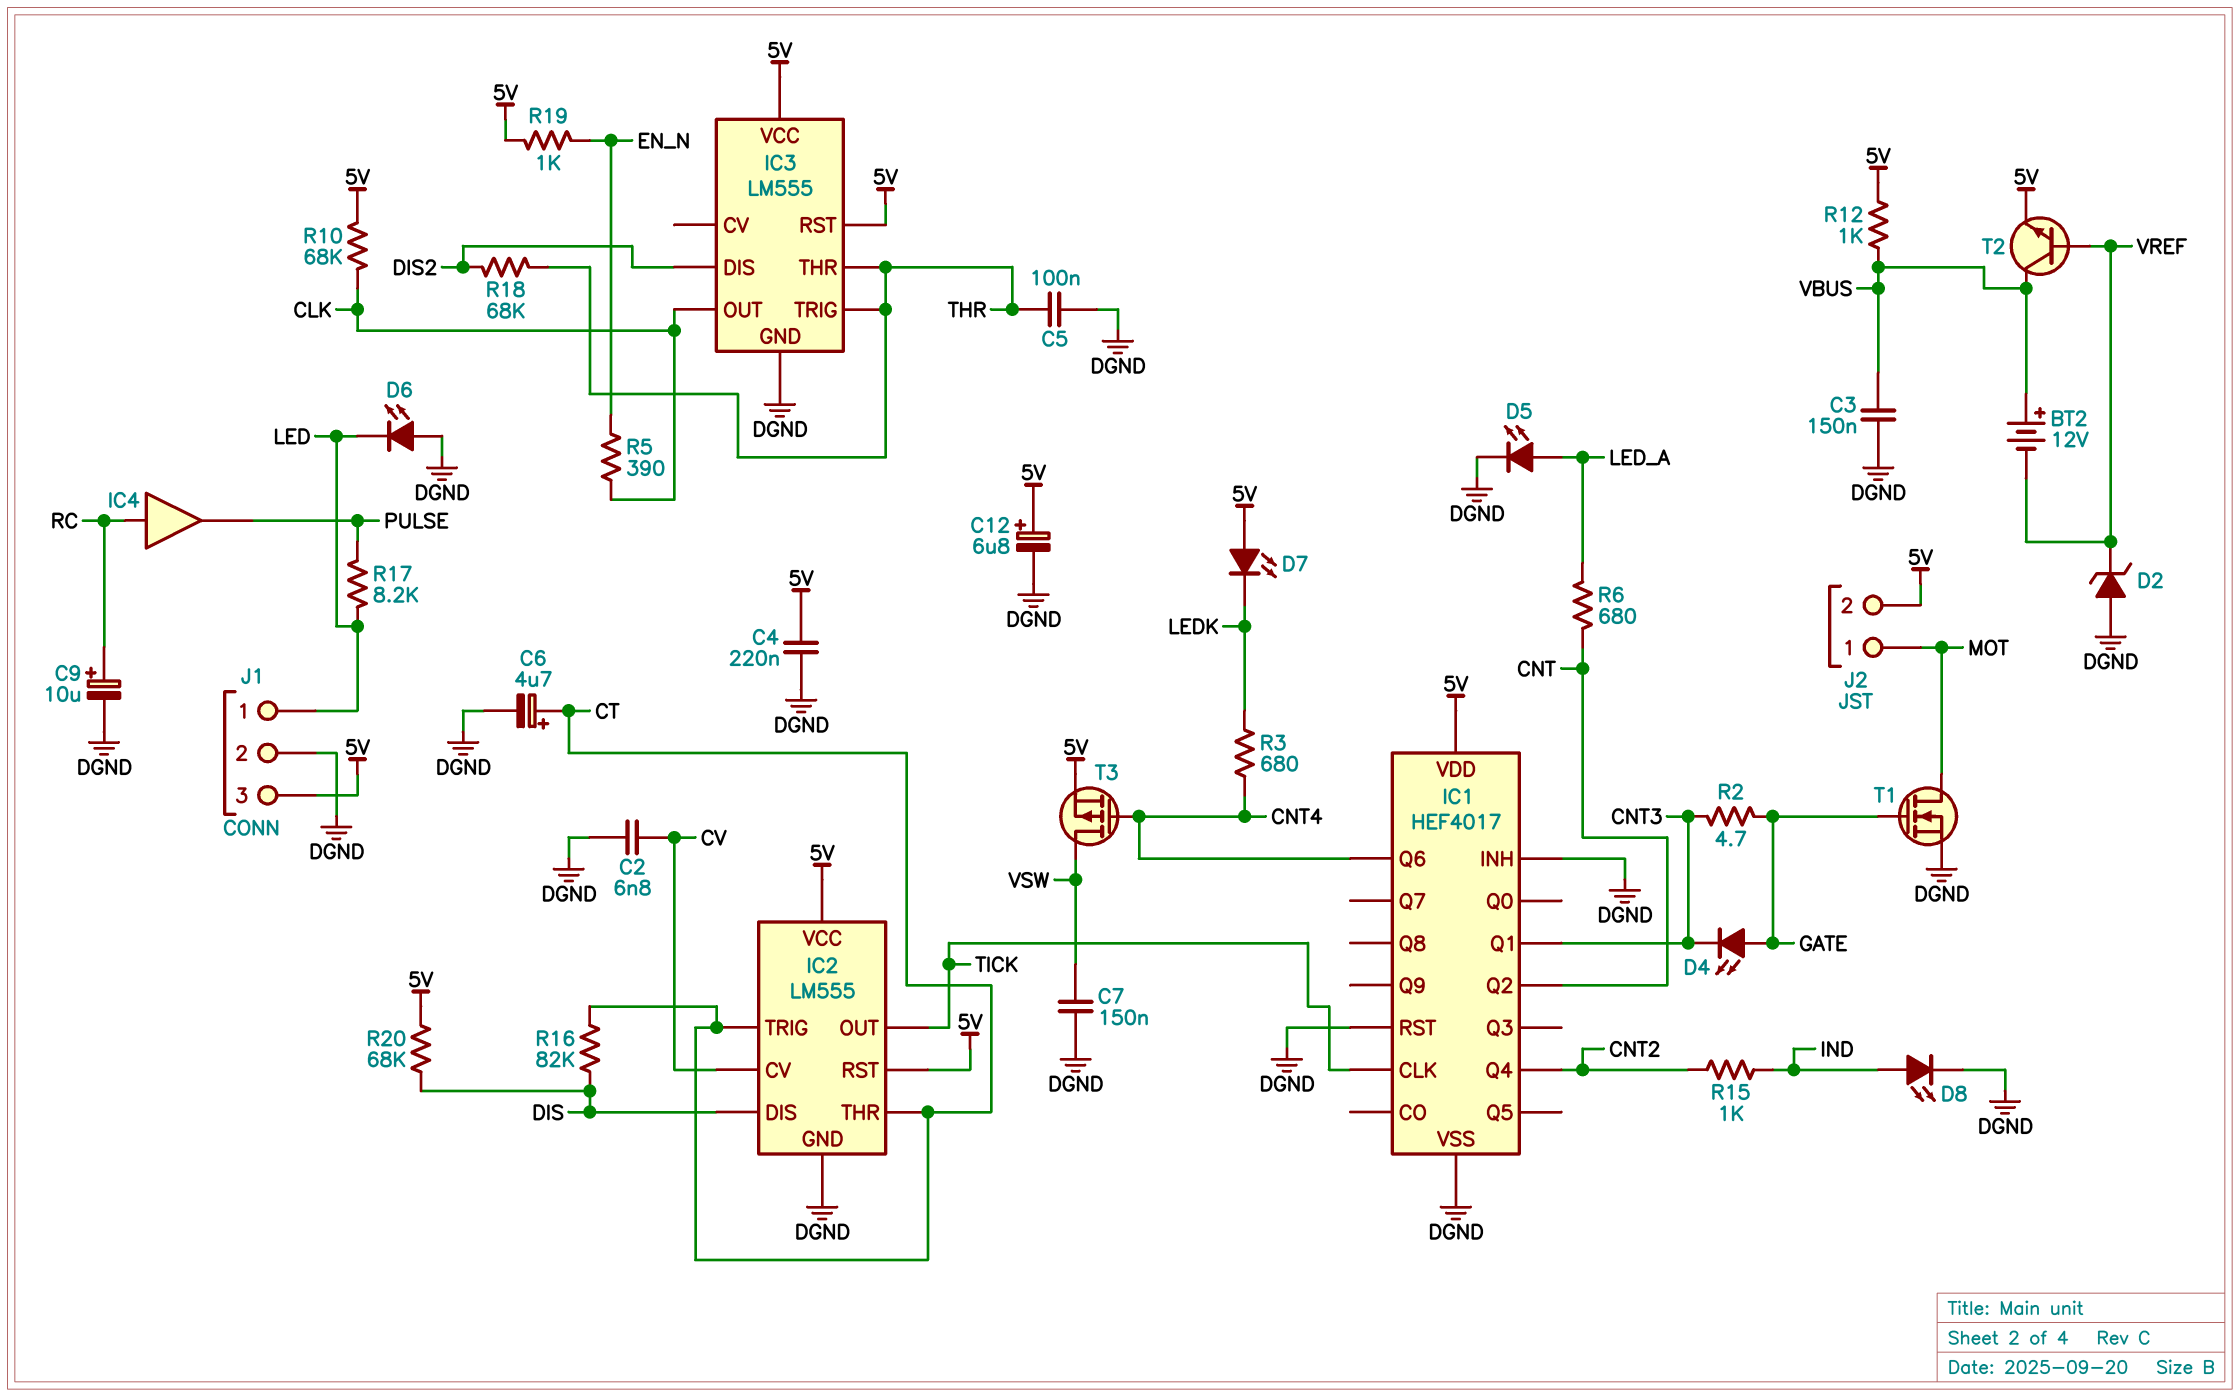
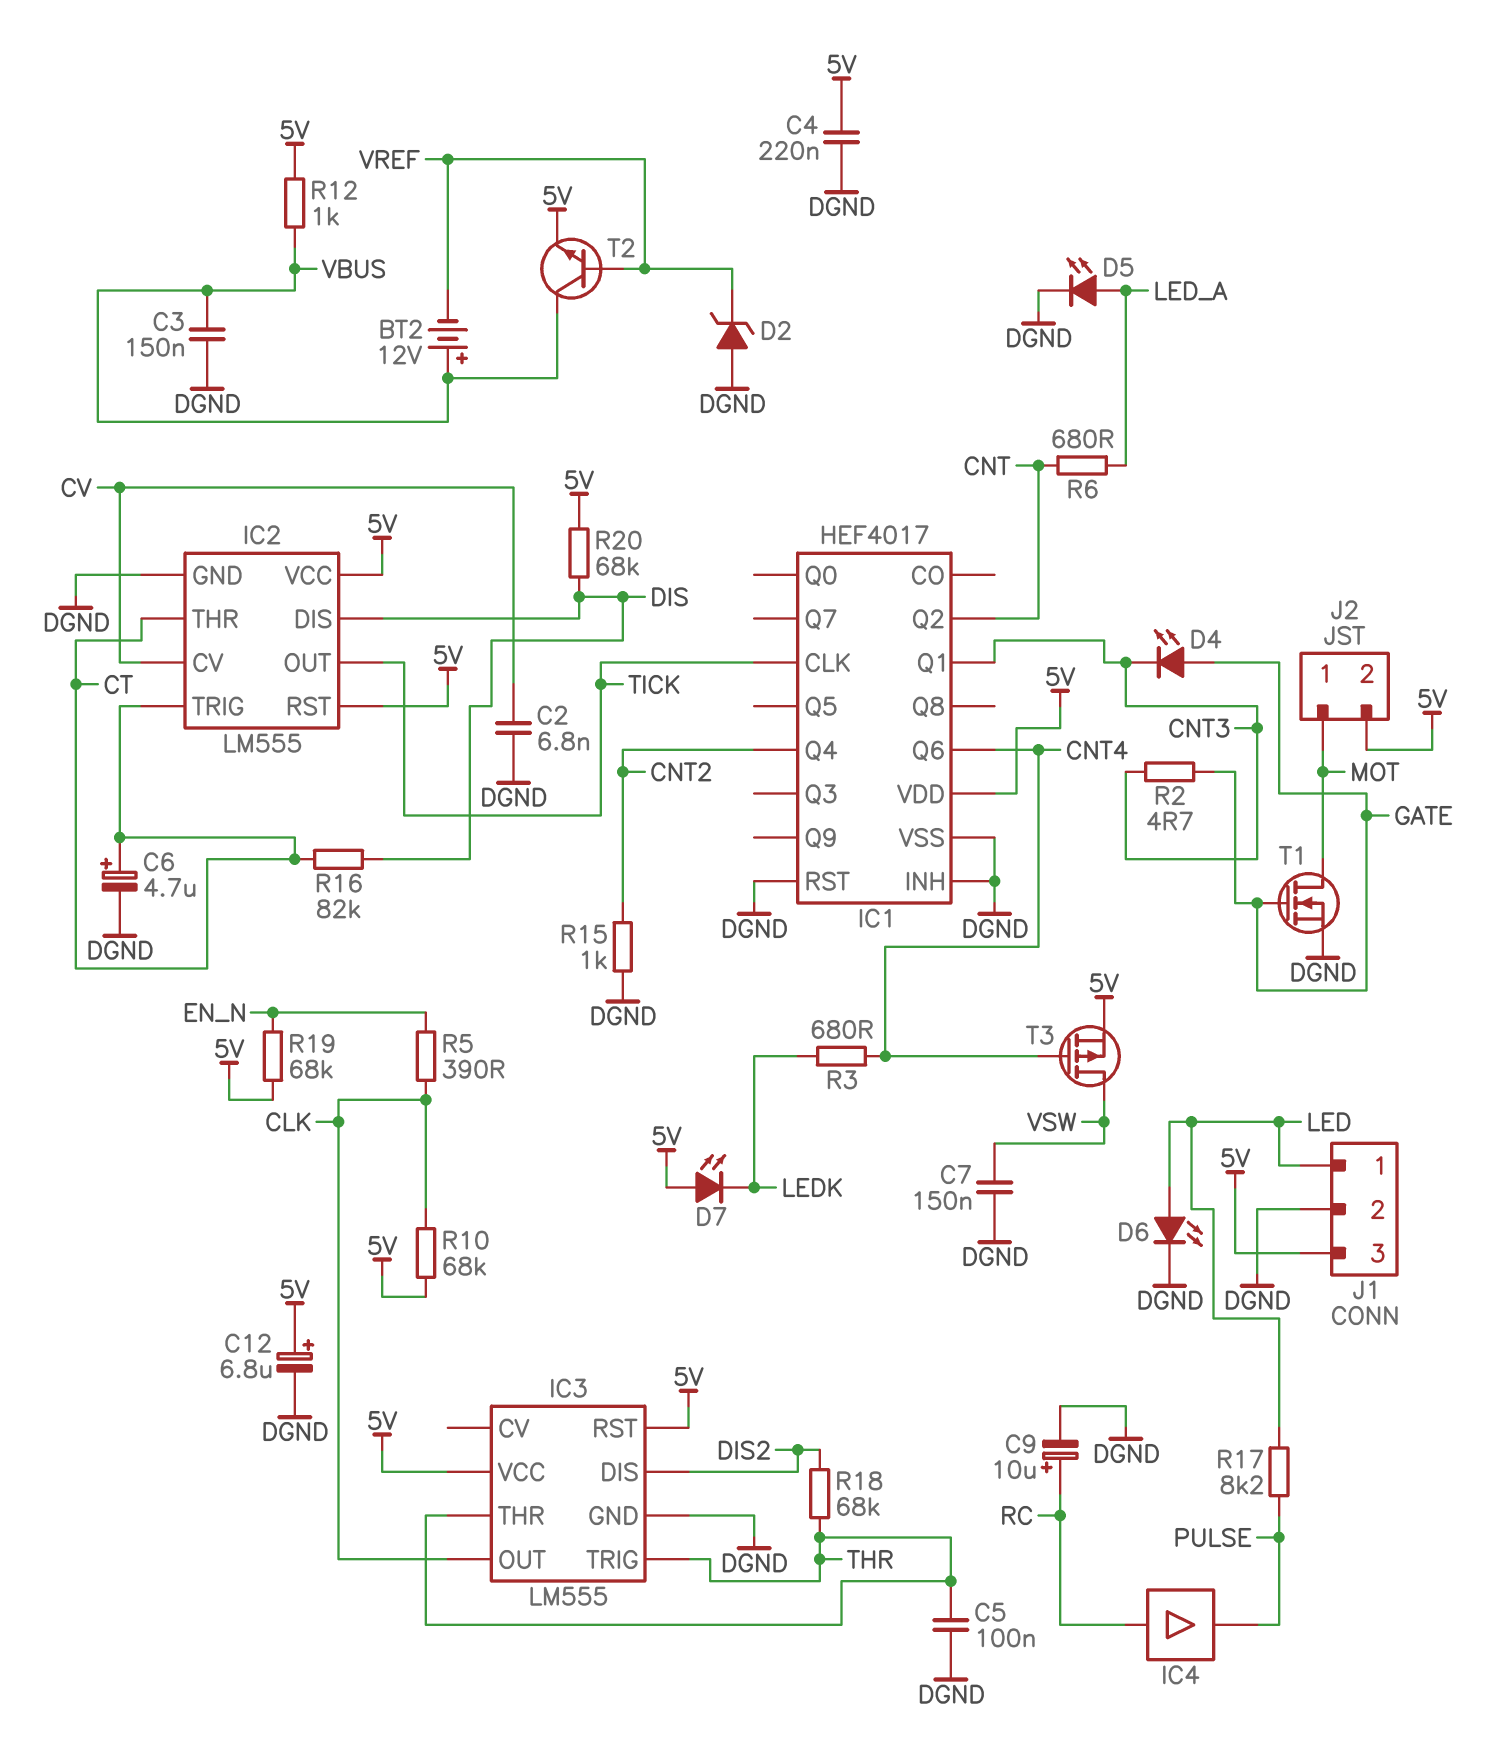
D6: LED (A DGND, K LED) -> LED (A LED, K DGND)
D8: LED (A IND, K DGND) -> none
R15: 1k (CNT2, IND) -> 1k (CNT2, DGND)
R19: 1k (5V, EN_N) -> 68k (5V, EN_N)

